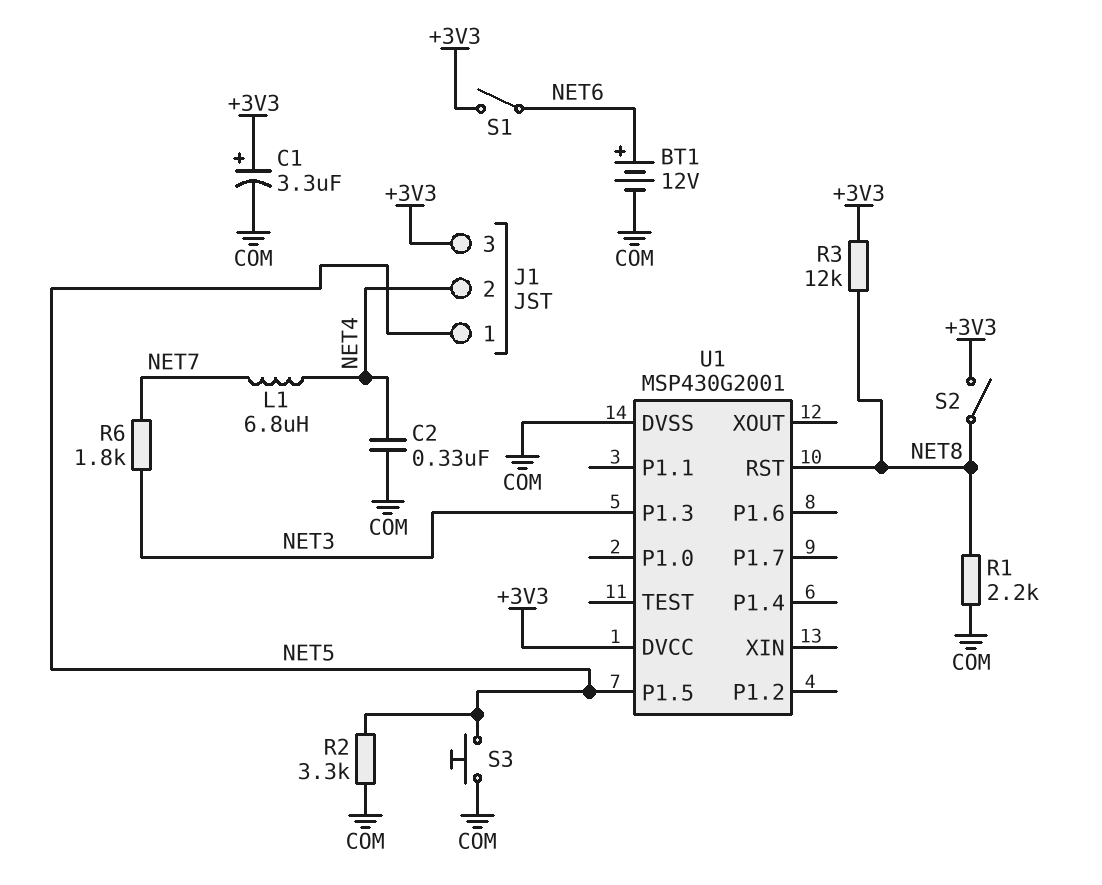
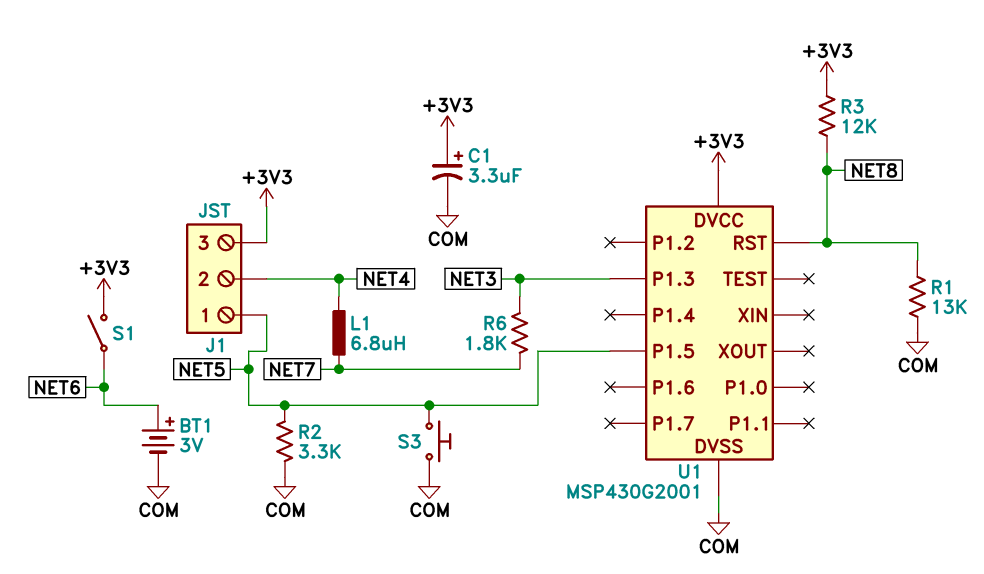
BT1: 12V (plus NET6, minus COM) -> 3V (plus NET6, minus COM)
C2: 330nF (COM, NET4) -> none
R1: 2.2k (COM, NET8) -> 13k (COM, NET8)
S2: switch (+3V3, NET8) -> none

